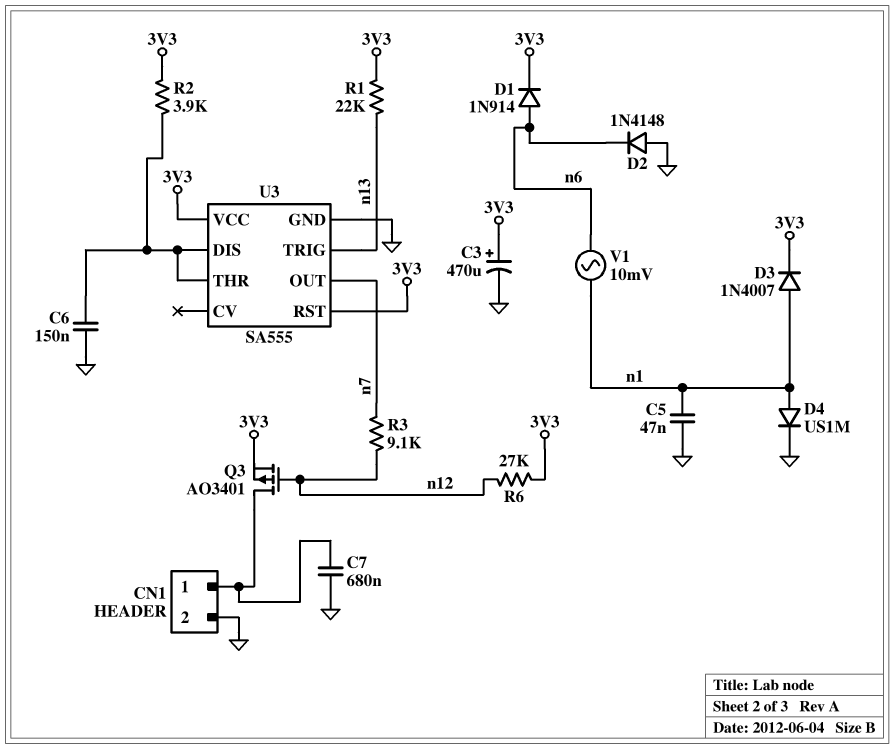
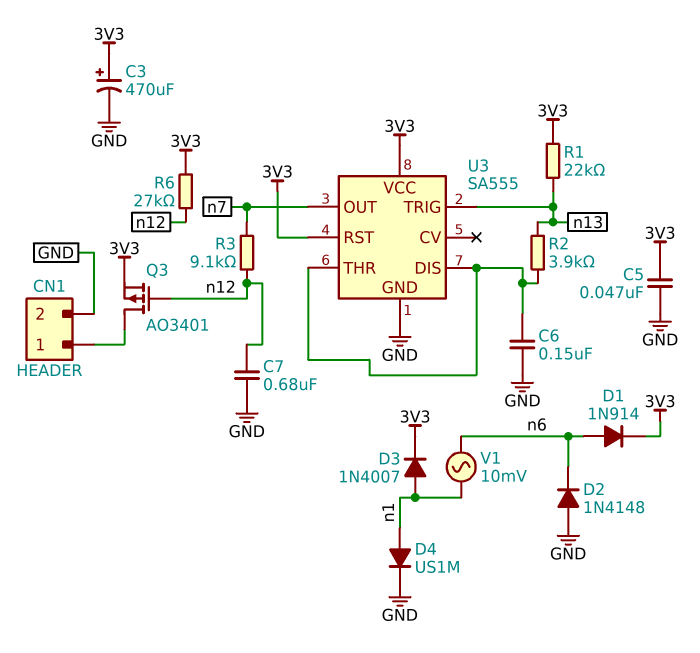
C5: 47nF (GND, n1) -> 47nF (3V3, GND)
C7: 680nF (CN1/1, GND) -> 680nF (GND, n12)
R2: 3.9k (3V3, U3/DIS) -> 3.9k (U3/DIS, n13)

